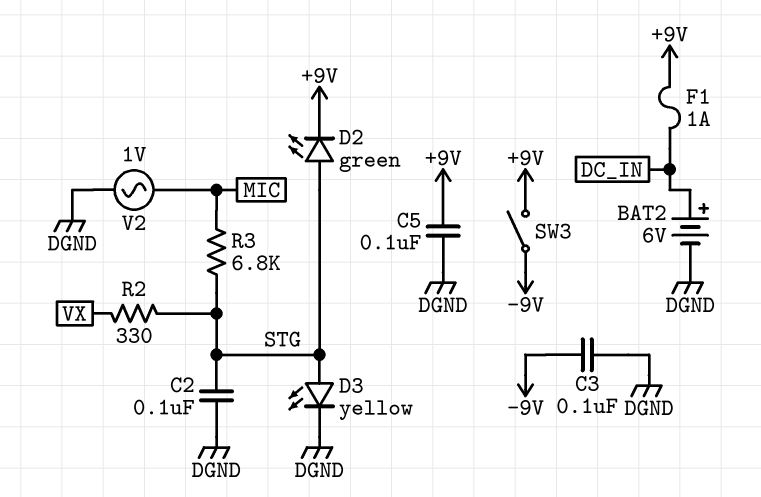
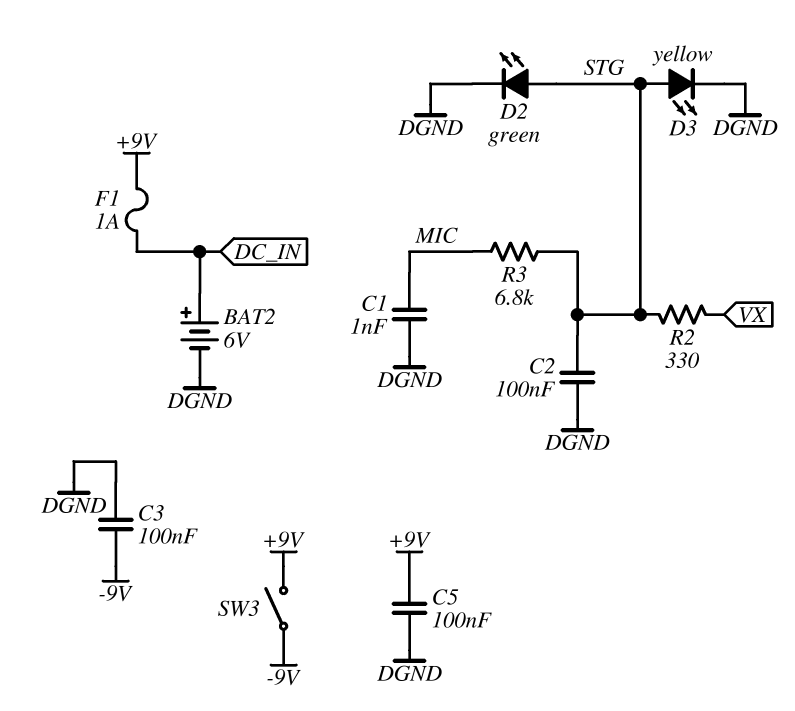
C1: none -> 1nF (DGND, MIC)
D2: LED green (A STG, K +9V) -> LED green (A STG, K DGND)
V2: AC 1V (DGND, MIC) -> none

